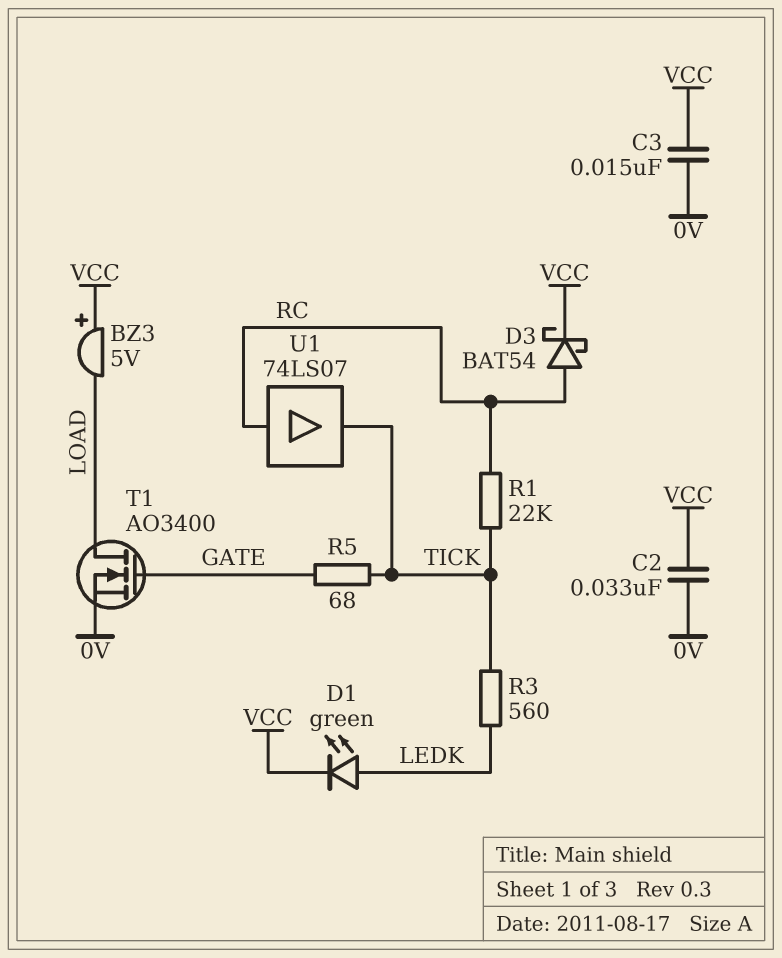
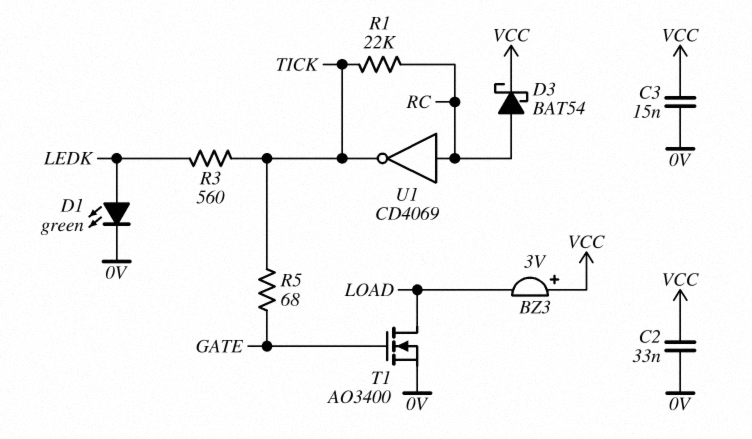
BZ3: buzzer 5V (plus VCC, minus LOAD) -> buzzer 3V (plus VCC, minus LOAD)
D1: LED green (A LEDK, K VCC) -> LED green (A LEDK, K 0V)
U1: buffer 74LS07 (in RC, out TICK) -> NOT CD4069 (in RC, out TICK)

